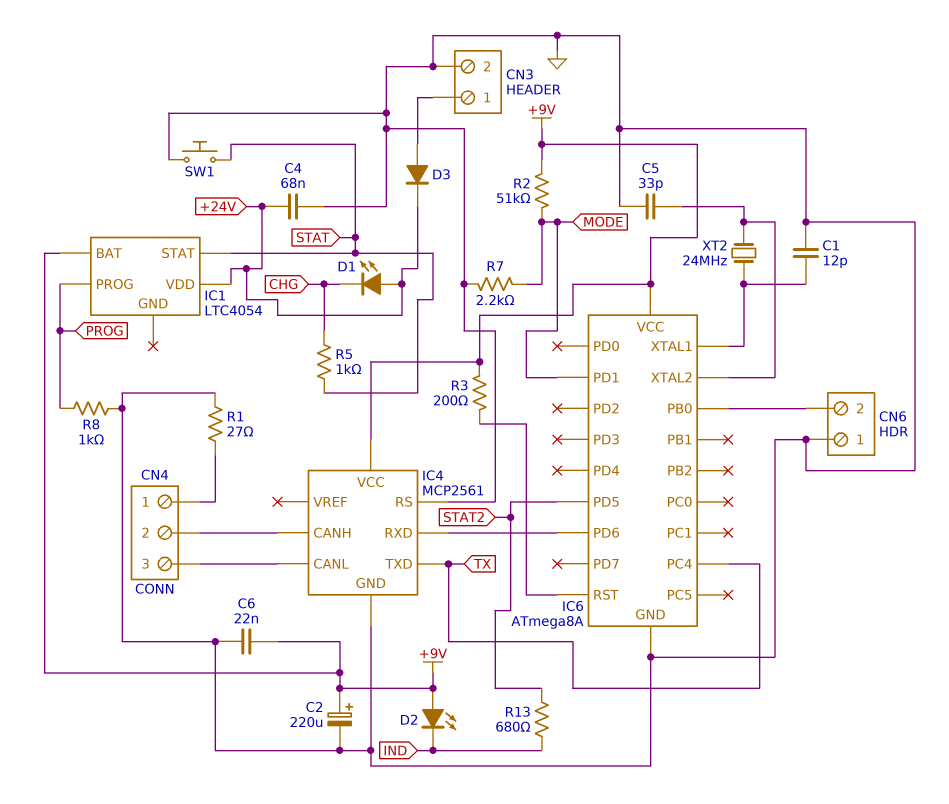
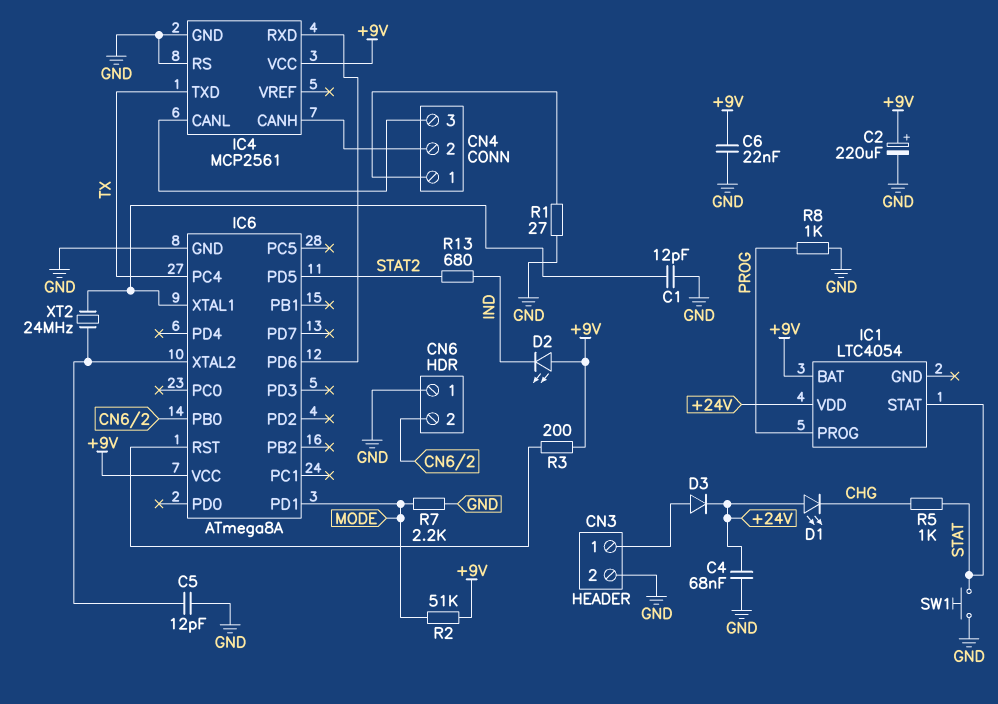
C5: 33pF (GND, IC6/XTAL2) -> 12pF (GND, IC6/XTAL2)

